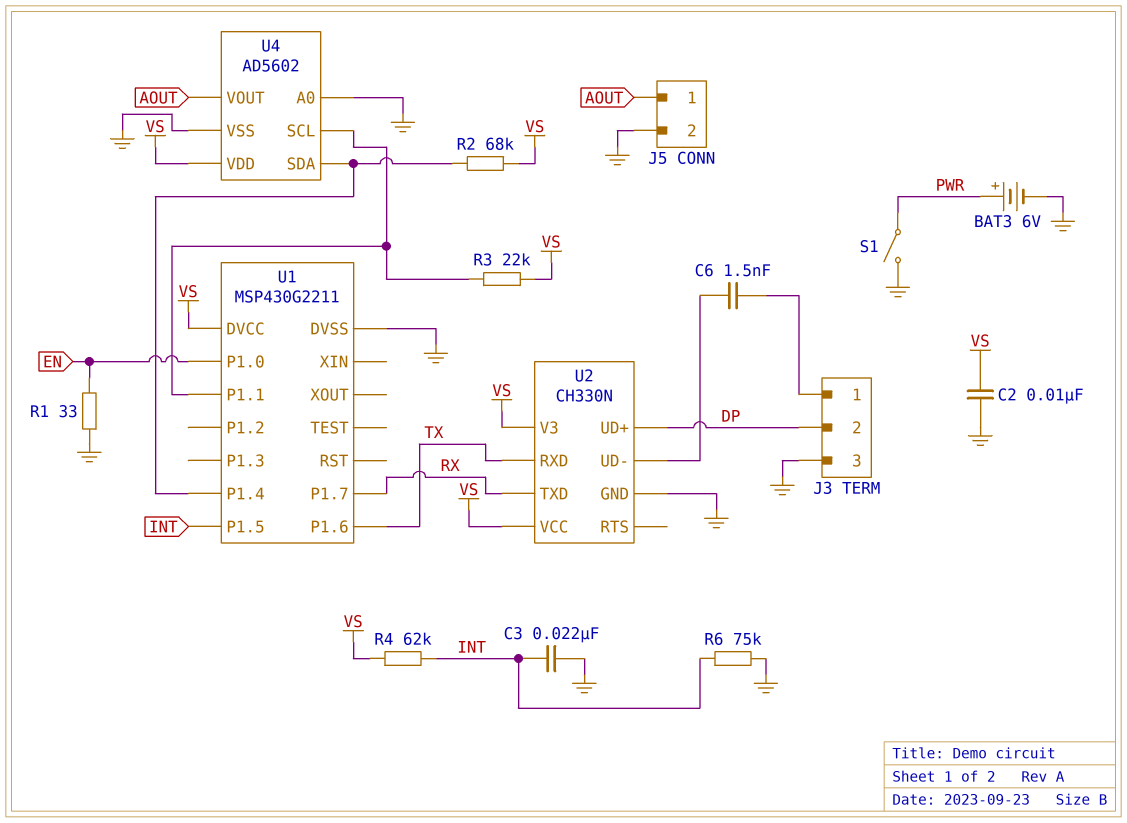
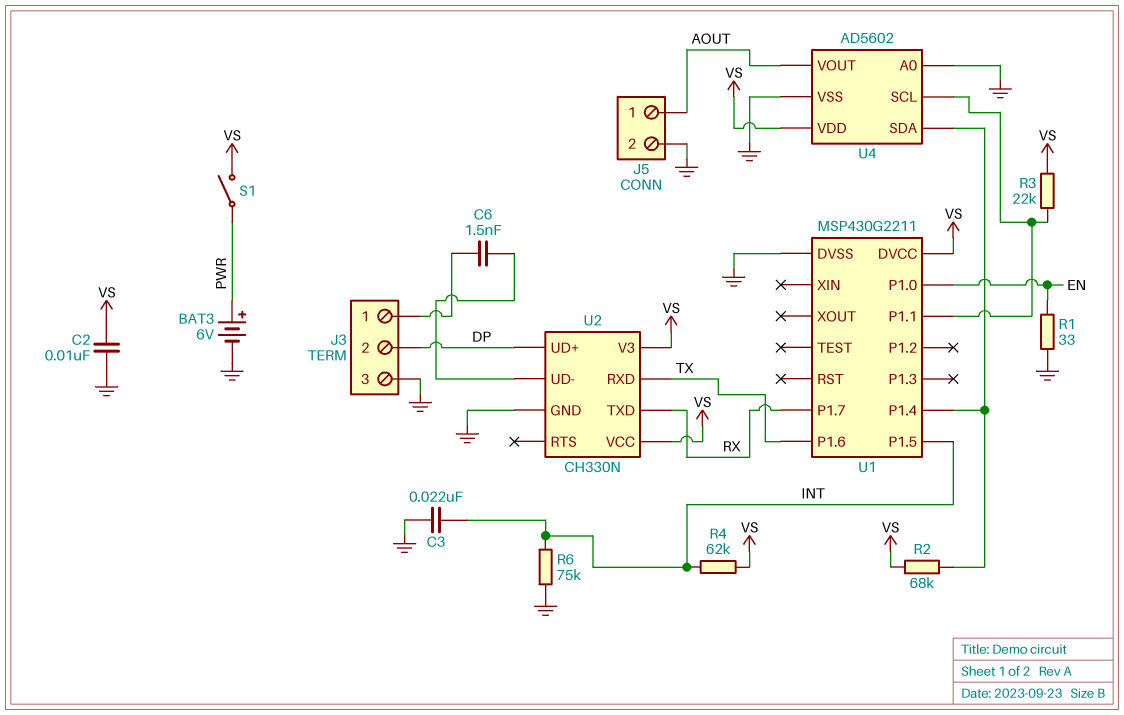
S1: switch (GND, PWR) -> switch (PWR, VS)

